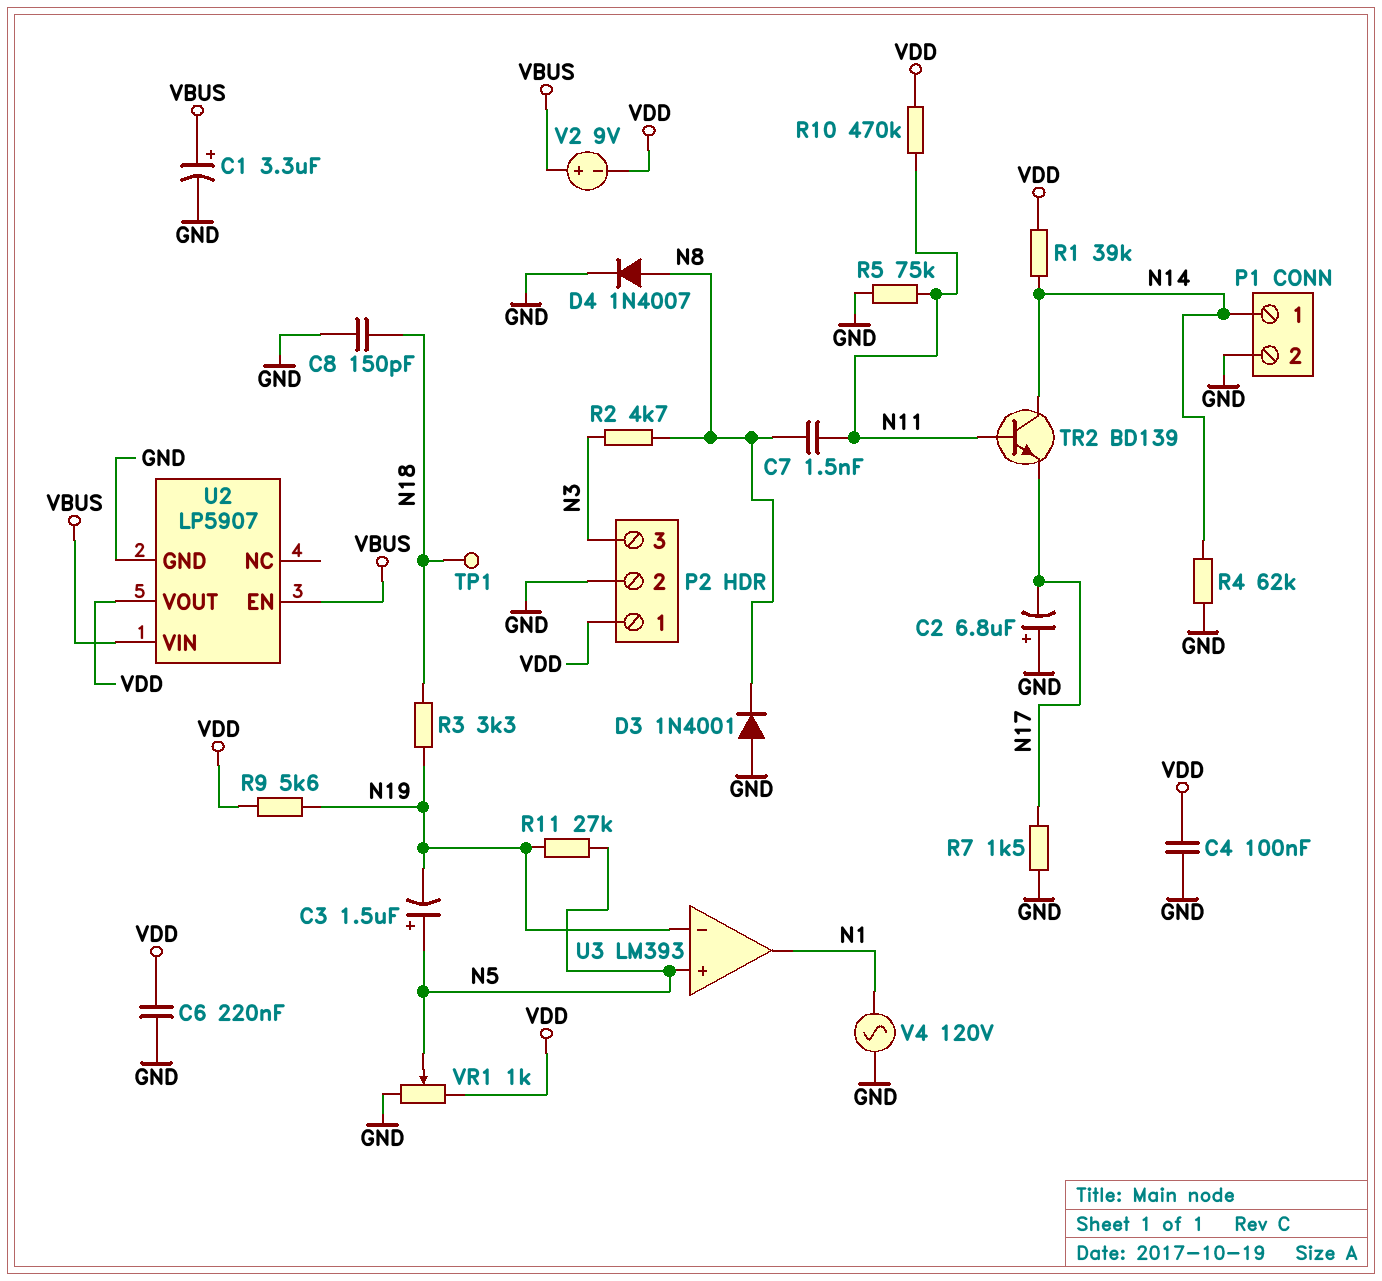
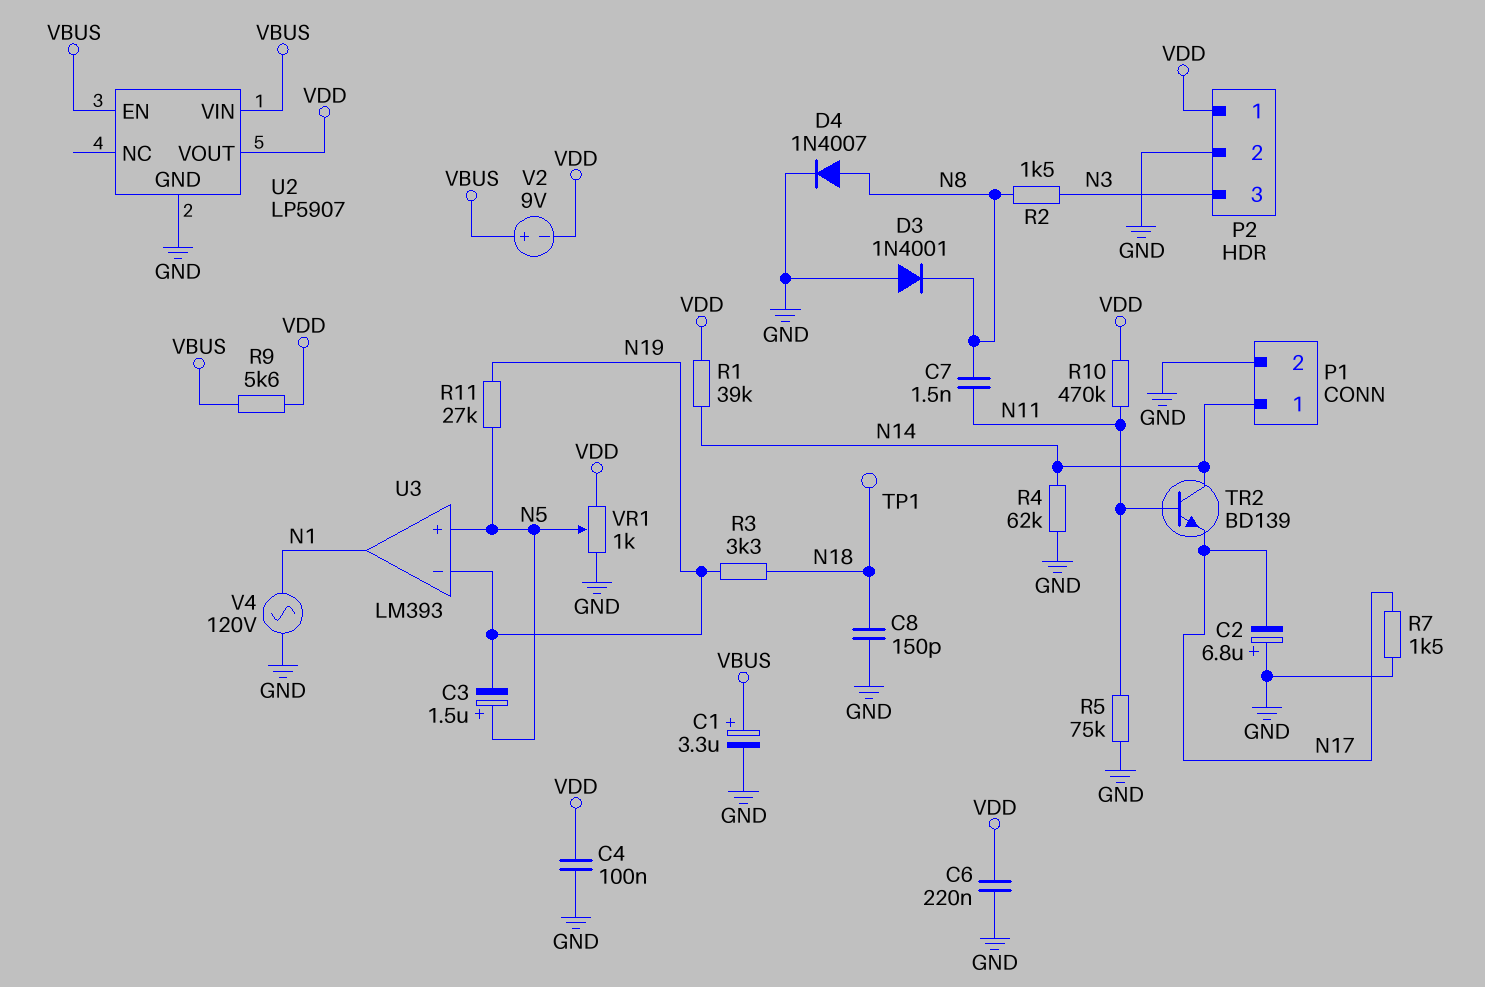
R2: 4.7k (N3, N8) -> 1.5k (N3, N8)
R9: 5.6k (N19, VDD) -> 5.6k (VBUS, VDD)

